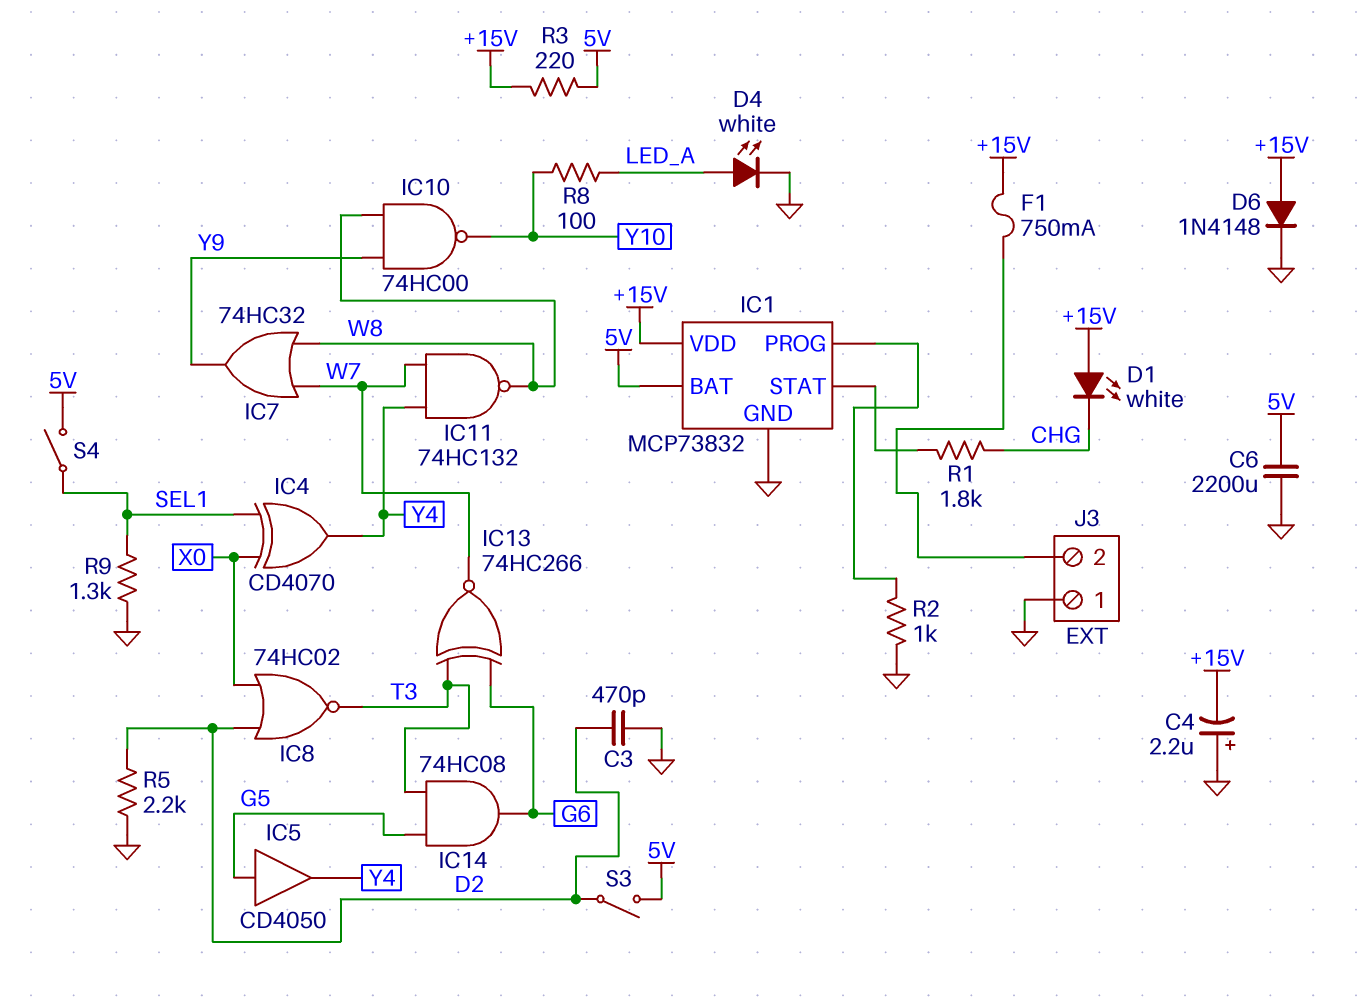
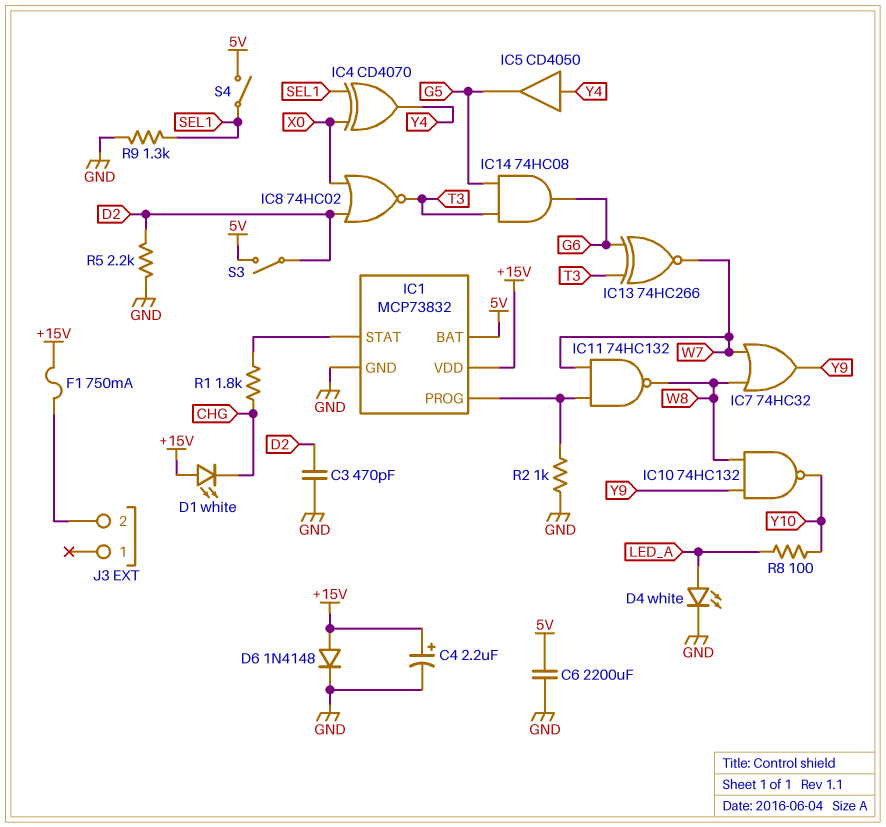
C4: 2.2uF (plus GND, minus +15V) -> 2.2uF (plus +15V, minus GND)
IC5: buffer CD4050 (in G5, out Y4) -> buffer CD4050 (in Y4, out G5)
IC10: NAND 74HC00 (in W8, in Y9, out Y10) -> NAND 74HC132 (in W8, in Y9, out Y10)
IC11: NAND 74HC132 (in W7, in Y4, out W8) -> NAND 74HC132 (in IC1/PROG, in W7, out W8)
J3 pin 1: GND -> none
R3: 220 (+15V, 5V) -> none

